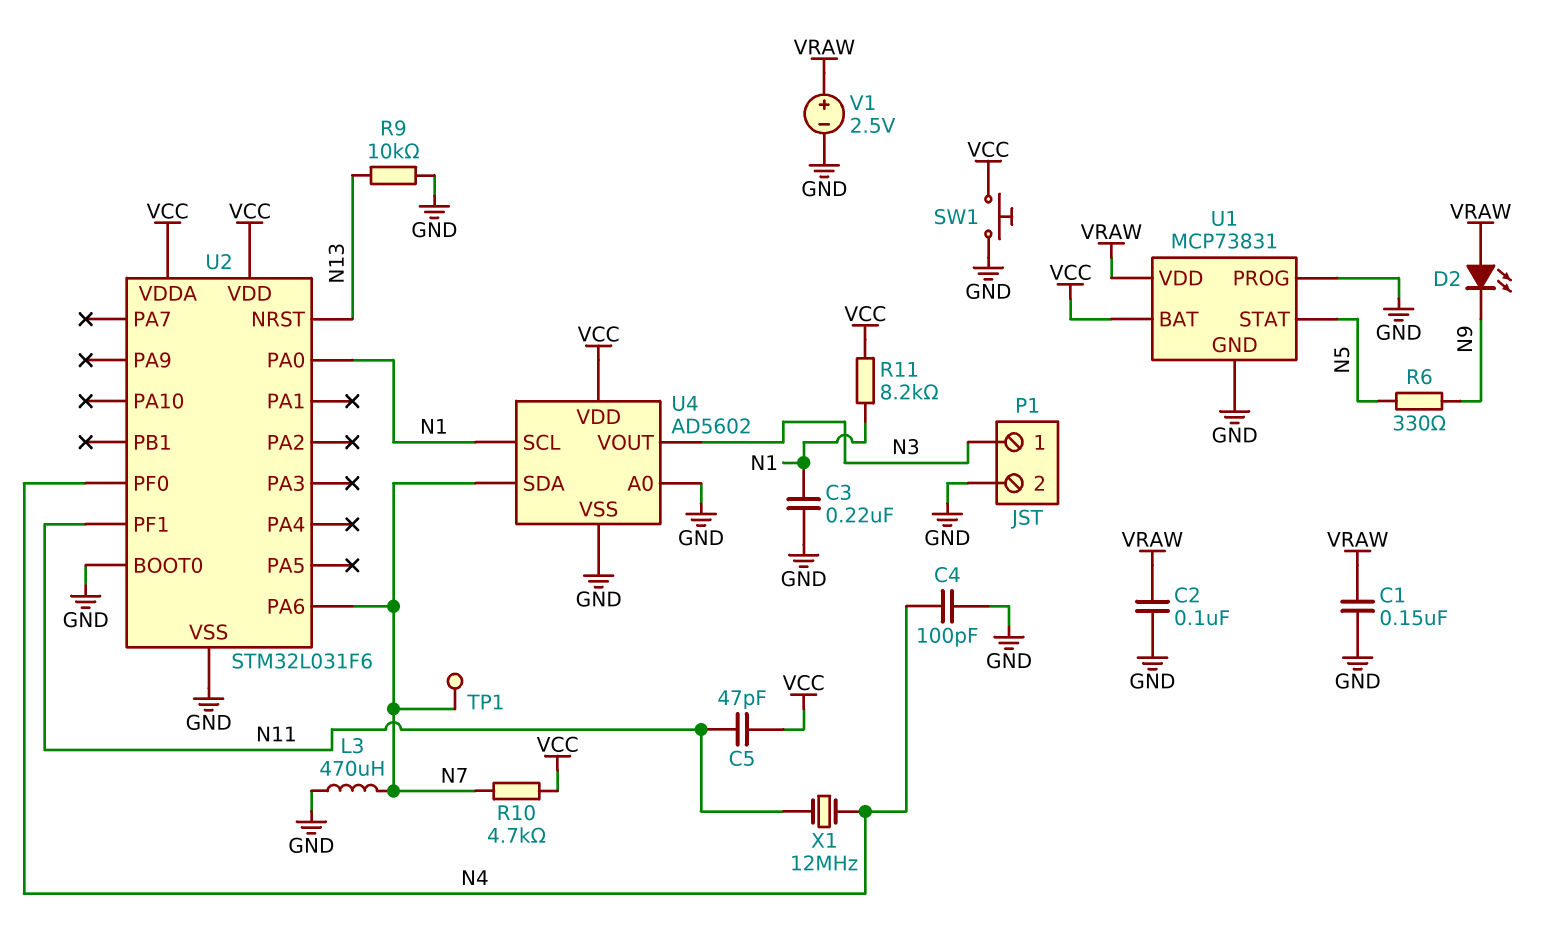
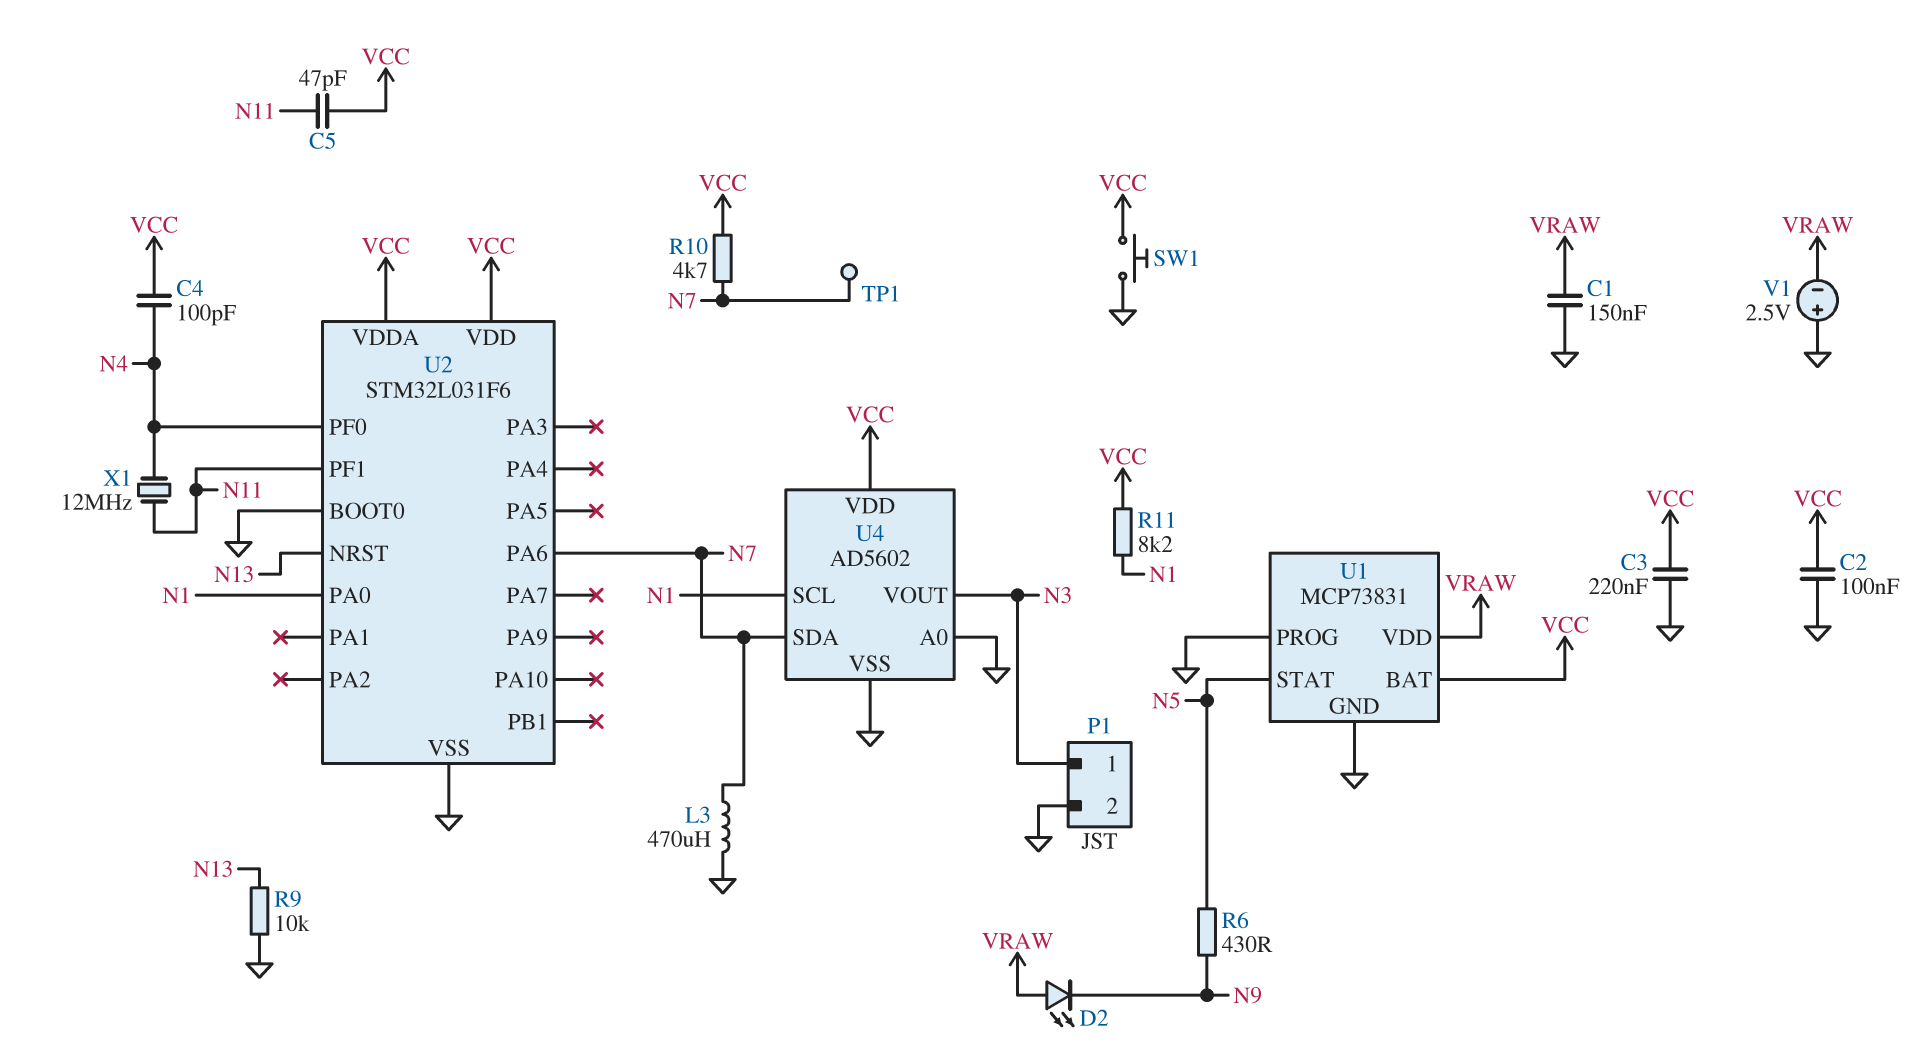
C2: 100nF (GND, VRAW) -> 100nF (GND, VCC)
C3: 220nF (GND, N1) -> 220nF (GND, VCC)
C4: 100pF (GND, N4) -> 100pF (N4, VCC)
R6: 330 (N5, N9) -> 430 (N5, N9)
V1: 2.5V (plus VRAW, minus GND) -> 2.5V (plus GND, minus VRAW)

